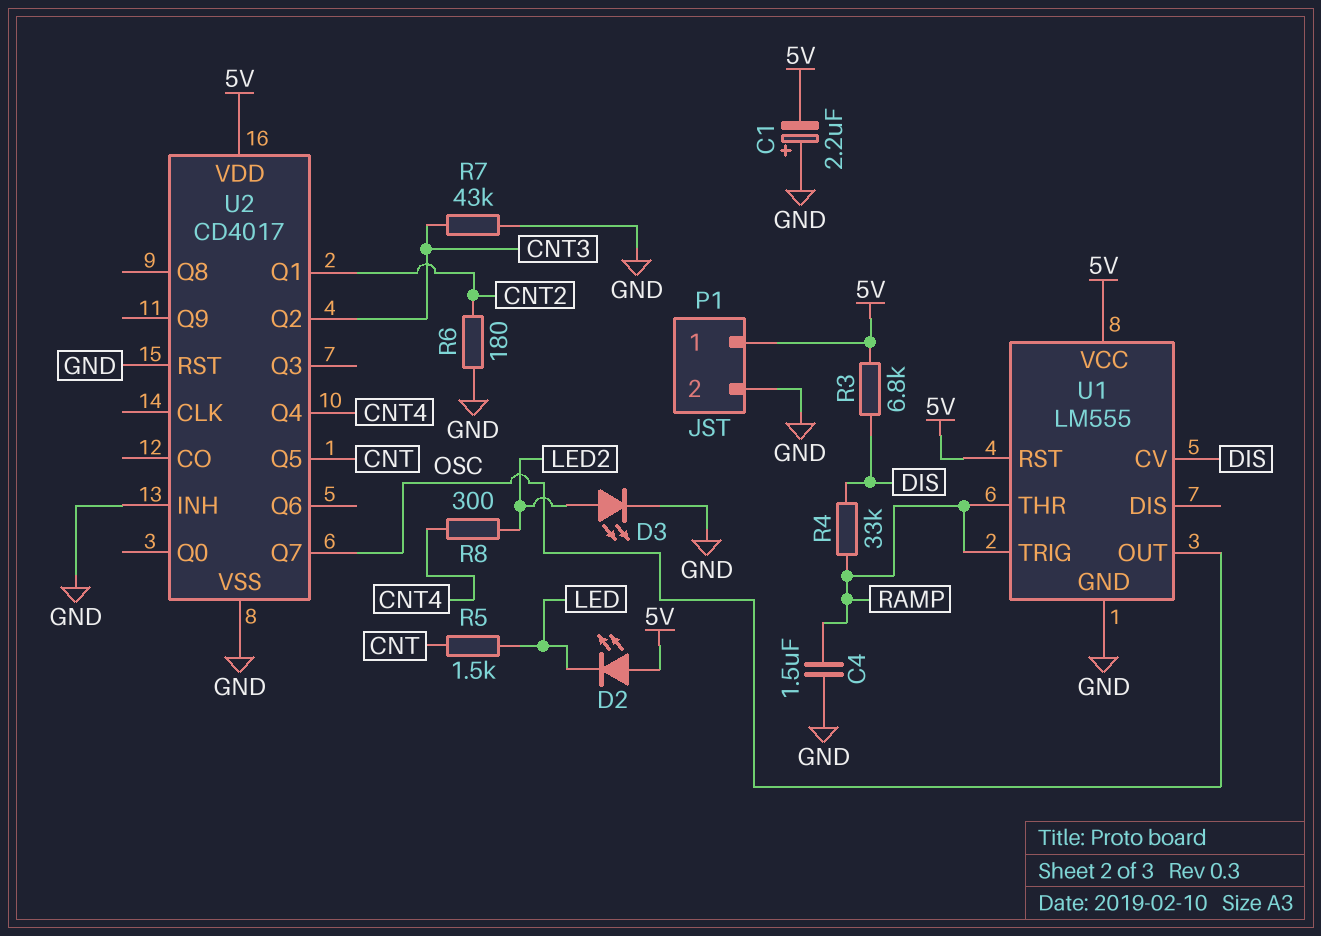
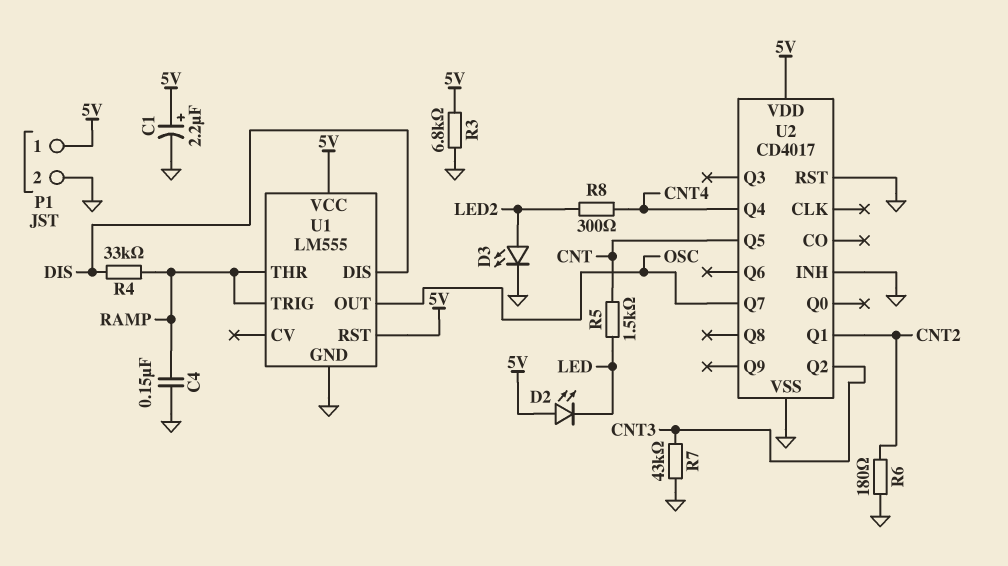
C1: 2.2uF (plus GND, minus 5V) -> 2.2uF (plus 5V, minus GND)
C4: 1.5uF (GND, RAMP) -> 150nF (GND, RAMP)
R3: 6.8k (5V, DIS) -> 6.8k (5V, GND)
U1 pin CV: DIS -> none
U1 pin DIS: none -> DIS

